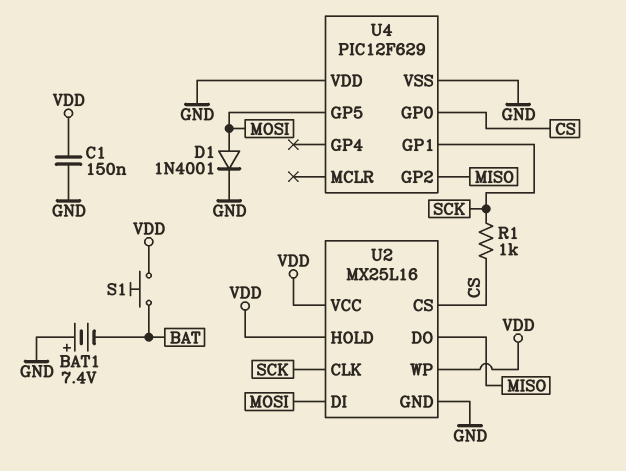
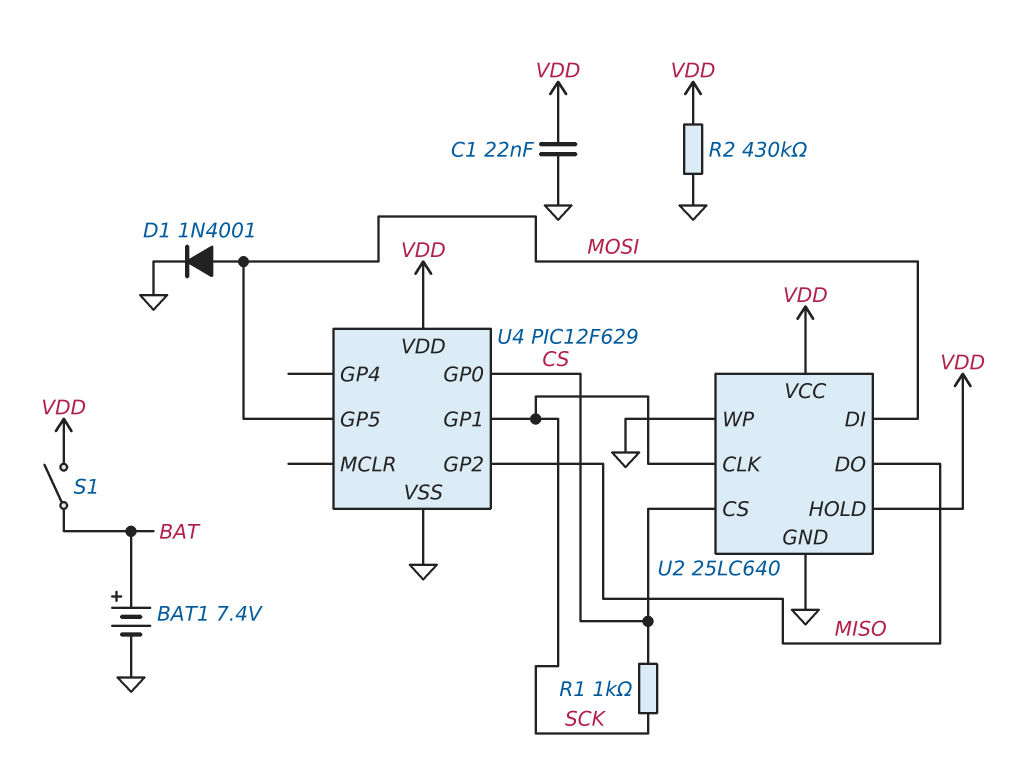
BAT1: 7.4V (plus GND, minus BAT) -> 7.4V (plus BAT, minus GND)
C1: 150nF (GND, VDD) -> 22nF (GND, VDD)
R2: none -> 430k (GND, VDD)
S1: button (BAT, VDD) -> switch (BAT, VDD)
U2: MX25L16 -> 25LC640
U2 pin WP: VDD -> GND
U4 pin VDD: GND -> VDD

